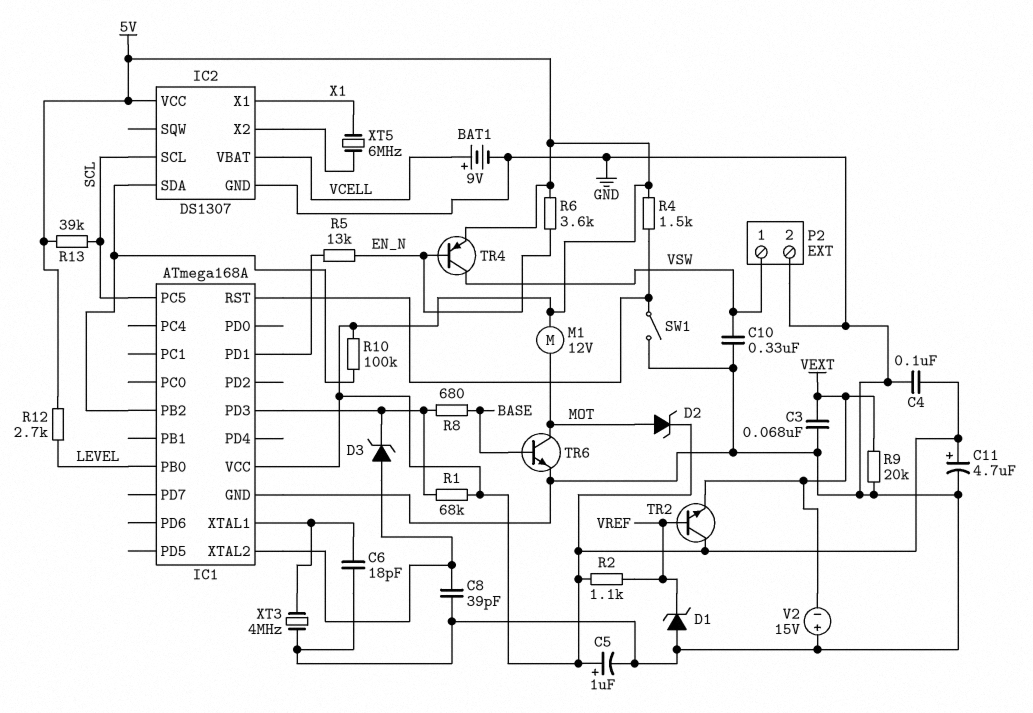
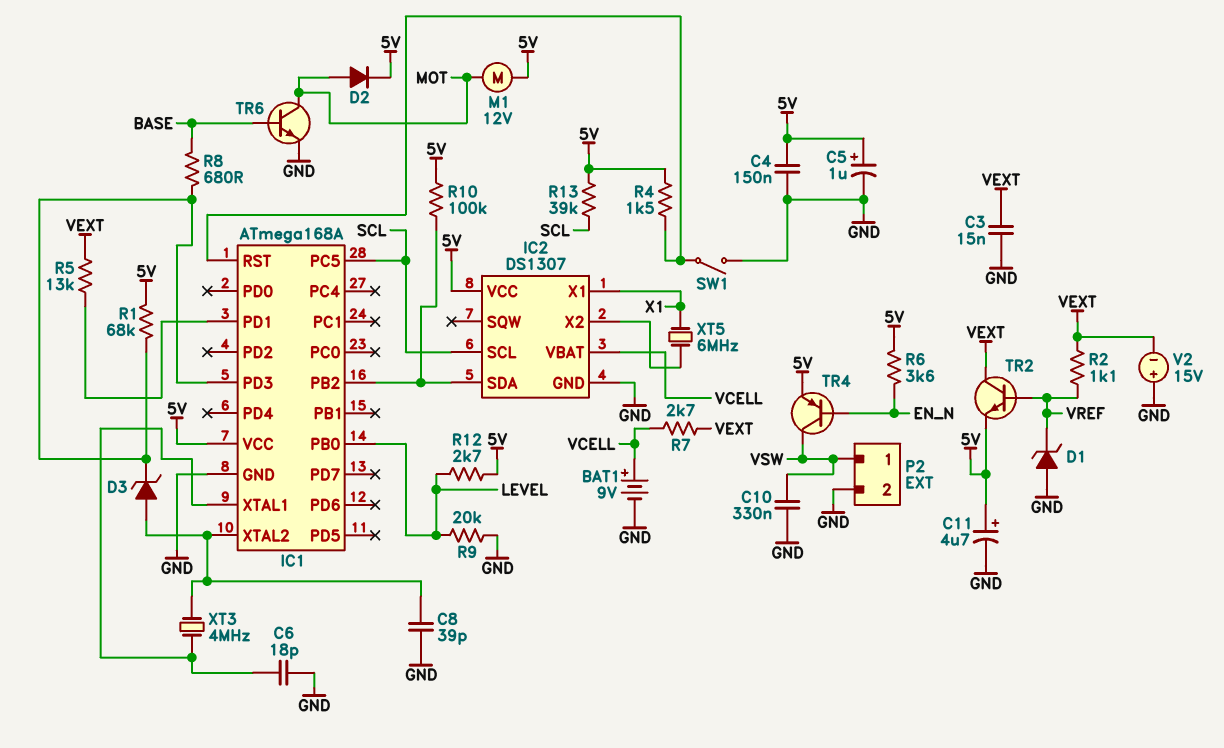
C3: 68nF (GND, VEXT) -> 15nF (GND, VEXT)
C4: 100nF (5V, GND) -> 150nF (5V, GND)
D2: zener (A MOT, K 5V) -> diode (A MOT, K 5V)
R2: 1.1k (5V, VREF) -> 1.1k (VEXT, VREF)
R5: 13k (EN_N, IC1/PD1) -> 13k (IC1/PD1, VEXT)
R7: none -> 2.7k (VCELL, VEXT)
R9: 20k (GND, VEXT) -> 20k (GND, LEVEL)
TR2: NPN (B VREF, C 5V, E VEXT) -> NPN (B VREF, C VEXT, E 5V)
XT3: 4MHz (GND, IC1/XTAL1) -> 4MHz (IC1/XTAL1, IC1/XTAL2)

